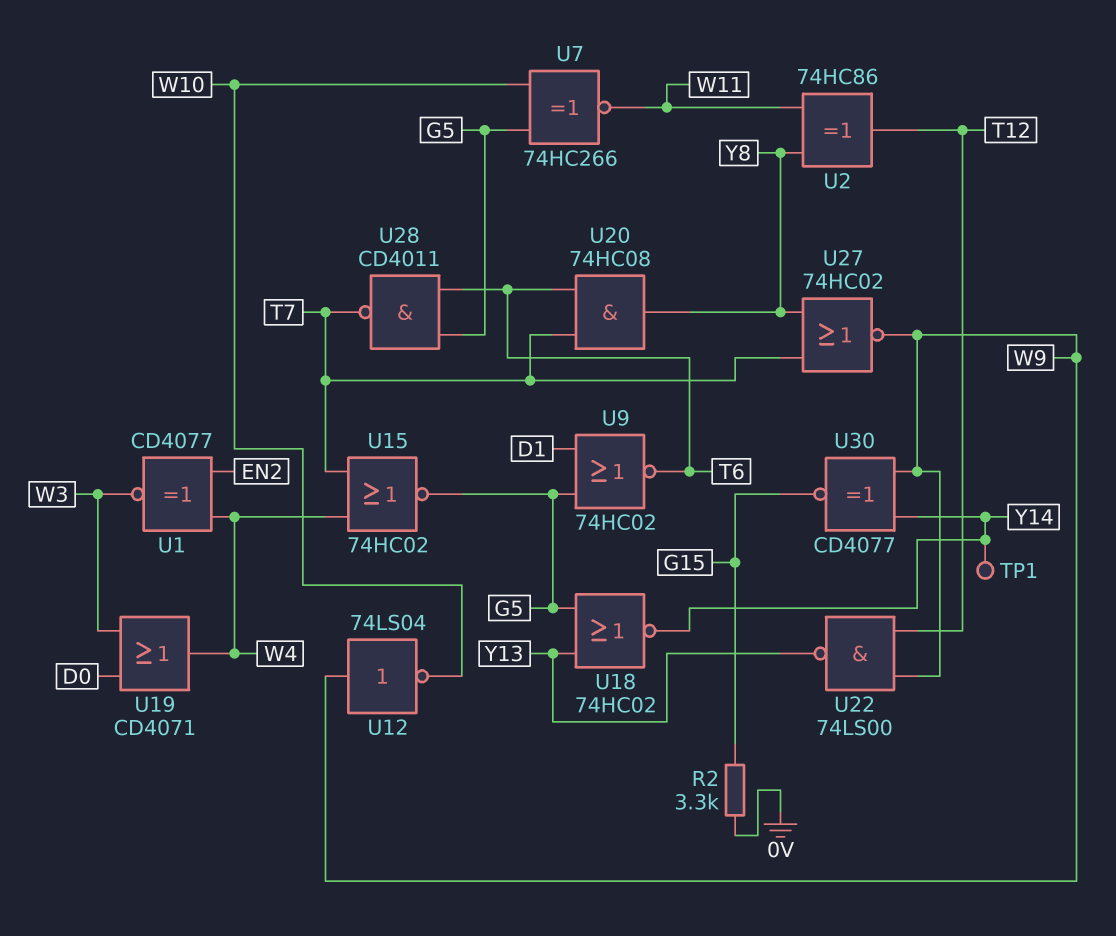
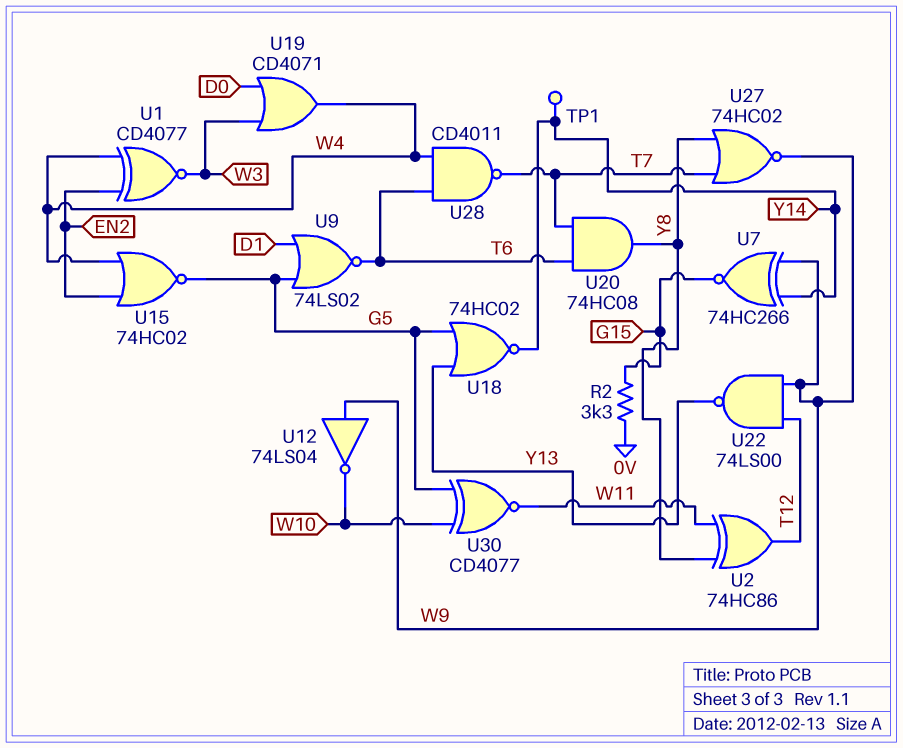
U7: XNOR 74HC266 (in G5, in W10, out W11) -> XNOR 74HC266 (in W9, in Y14, out G15)
U9: NOR 74HC02 (in D1, in G5, out T6) -> NOR 74LS02 (in D1, in G5, out T6)
U15: NOR 74HC02 (in T7, in W4, out G5) -> NOR 74HC02 (in EN2, in W4, out G5)
U28: NAND CD4011 (in G5, in T6, out T7) -> NAND CD4011 (in T6, in W4, out T7)
U30: XNOR CD4077 (in W9, in Y14, out G15) -> XNOR CD4077 (in G5, in W10, out W11)

